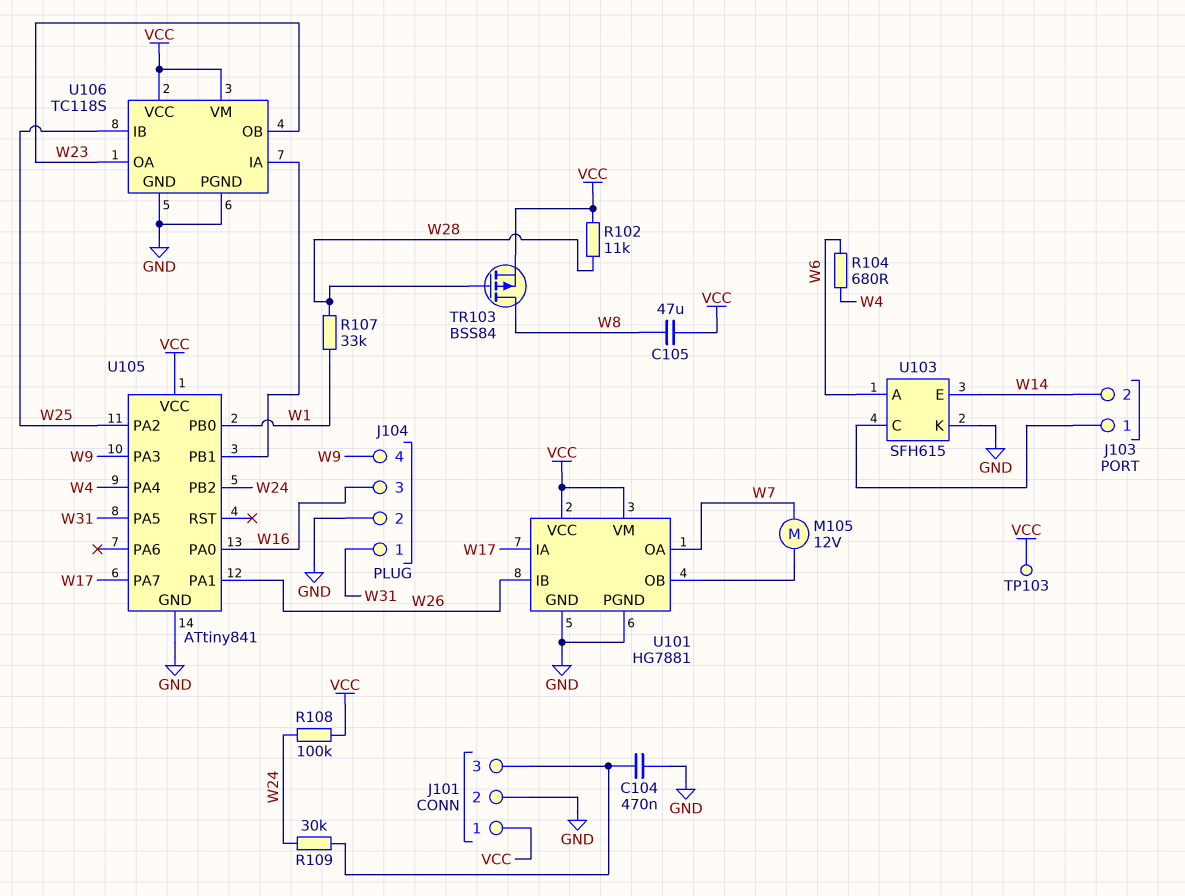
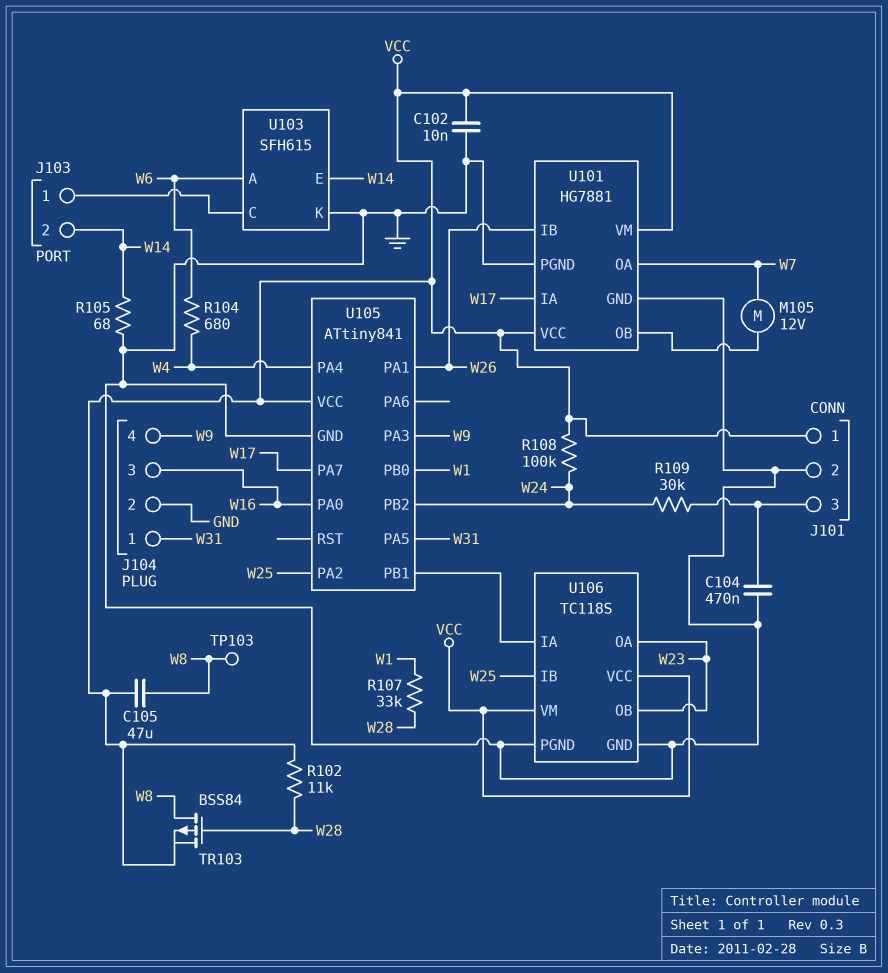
C102: none -> 10nF (GND, VCC)
R105: none -> 68 (GND, W14)
TP103: test point (VCC) -> test point (W8)

